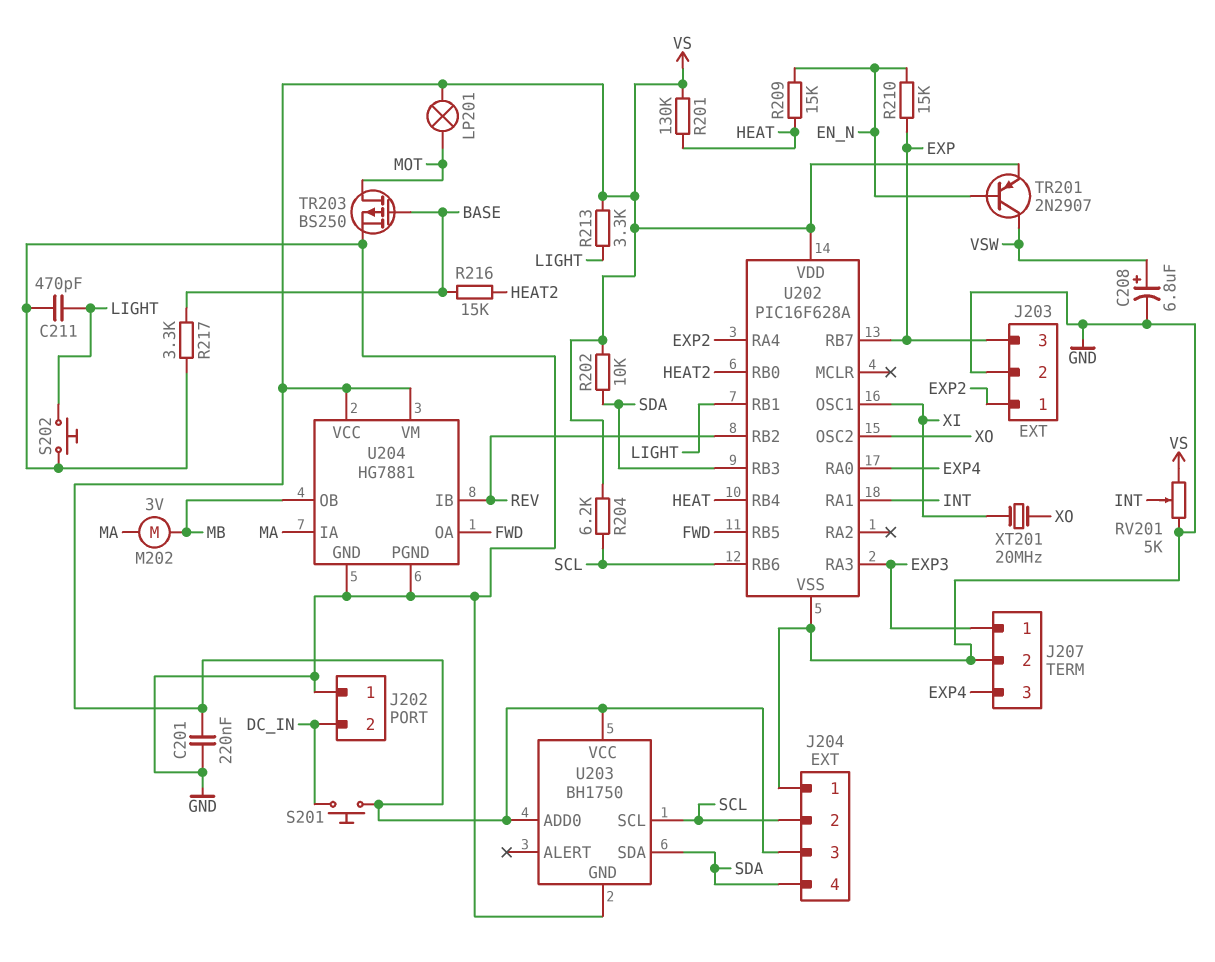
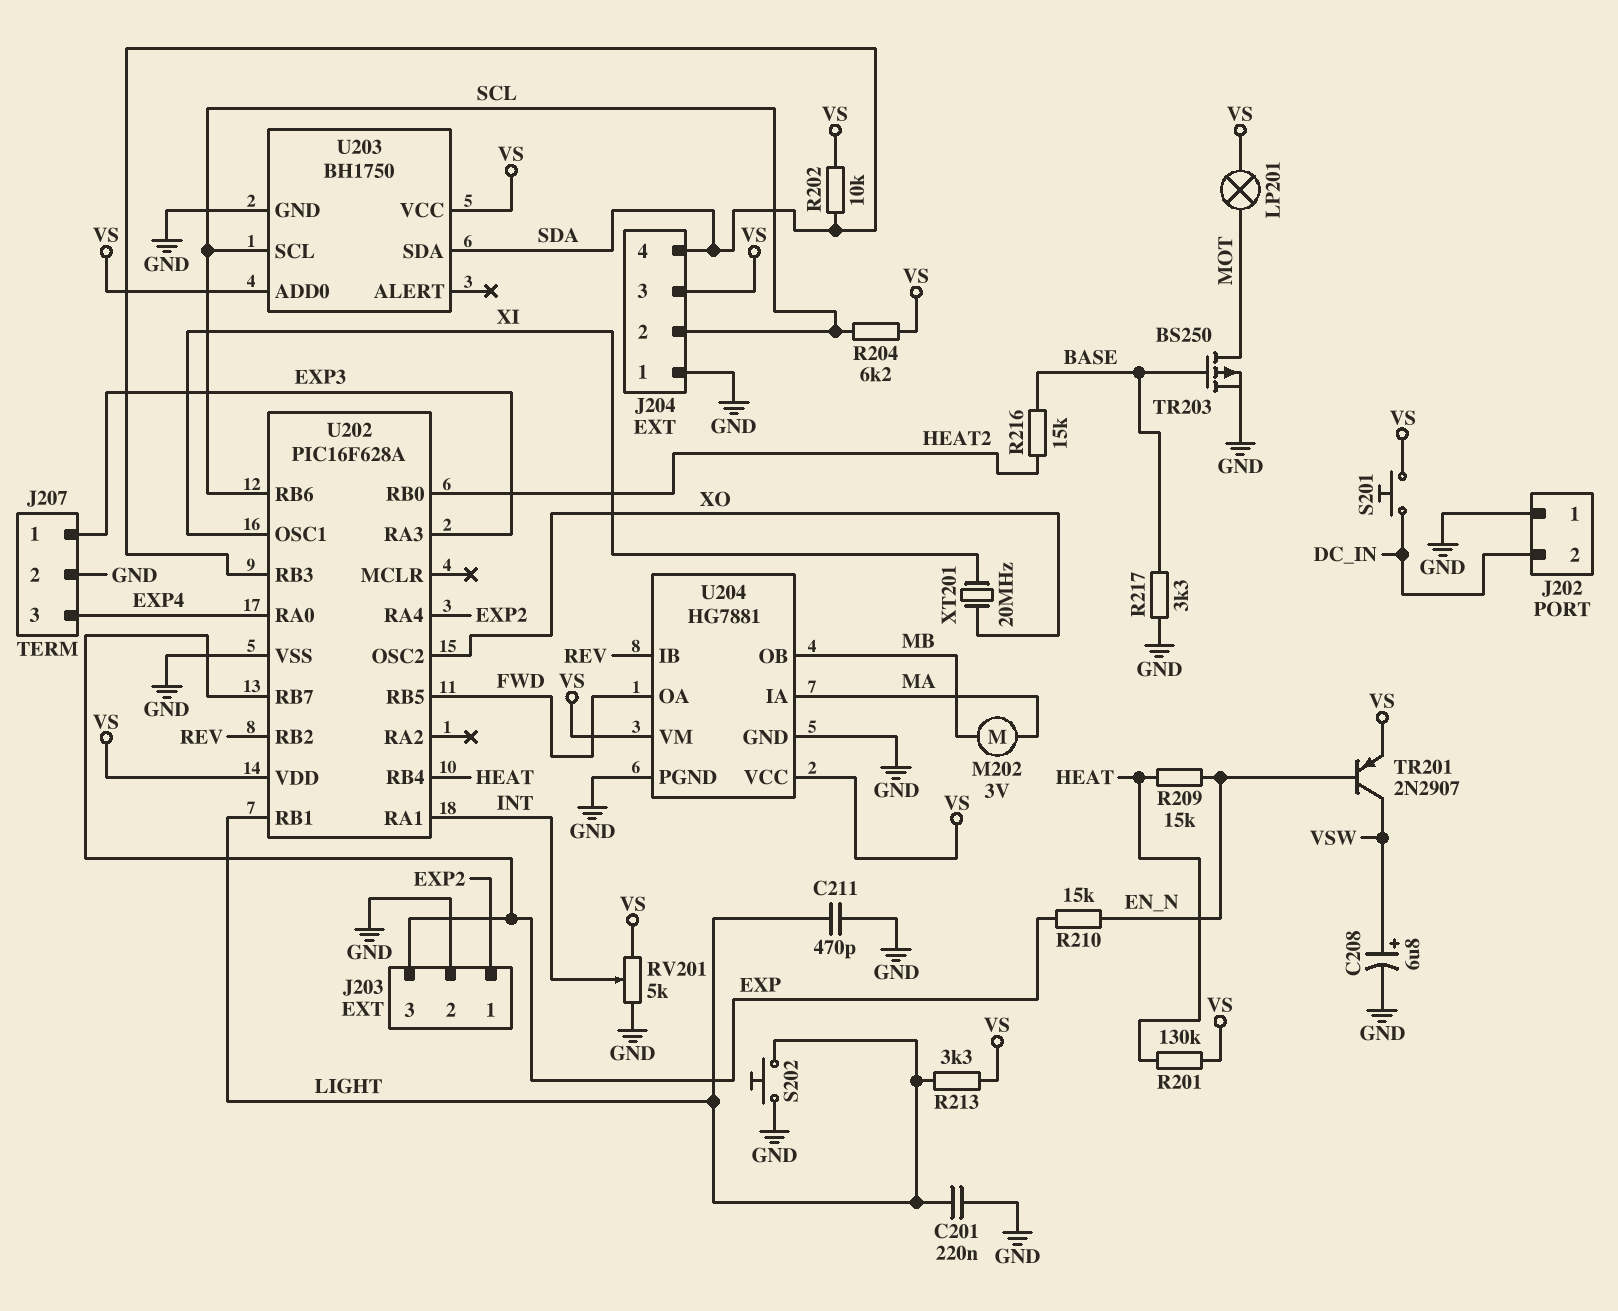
C201: 220nF (GND, VS) -> 220nF (GND, LIGHT)

